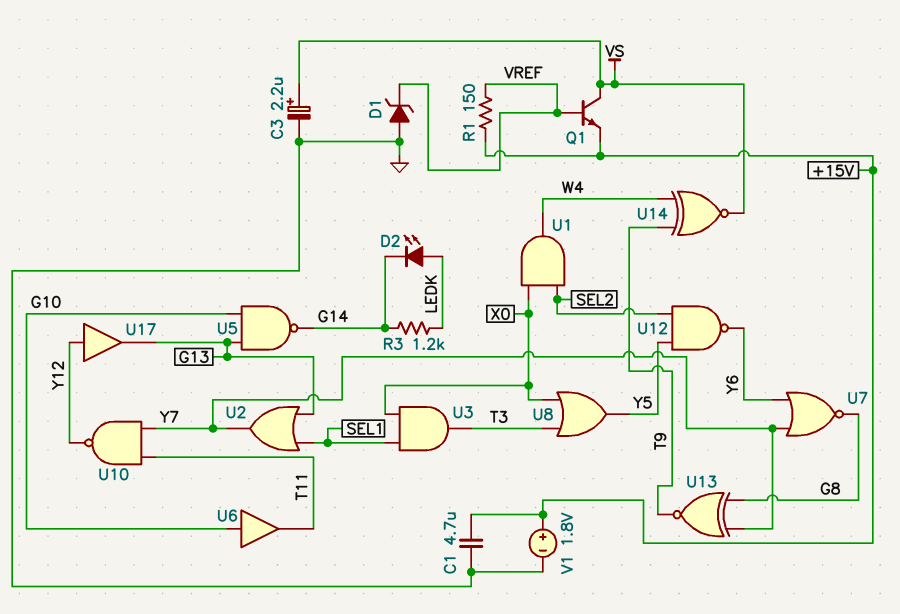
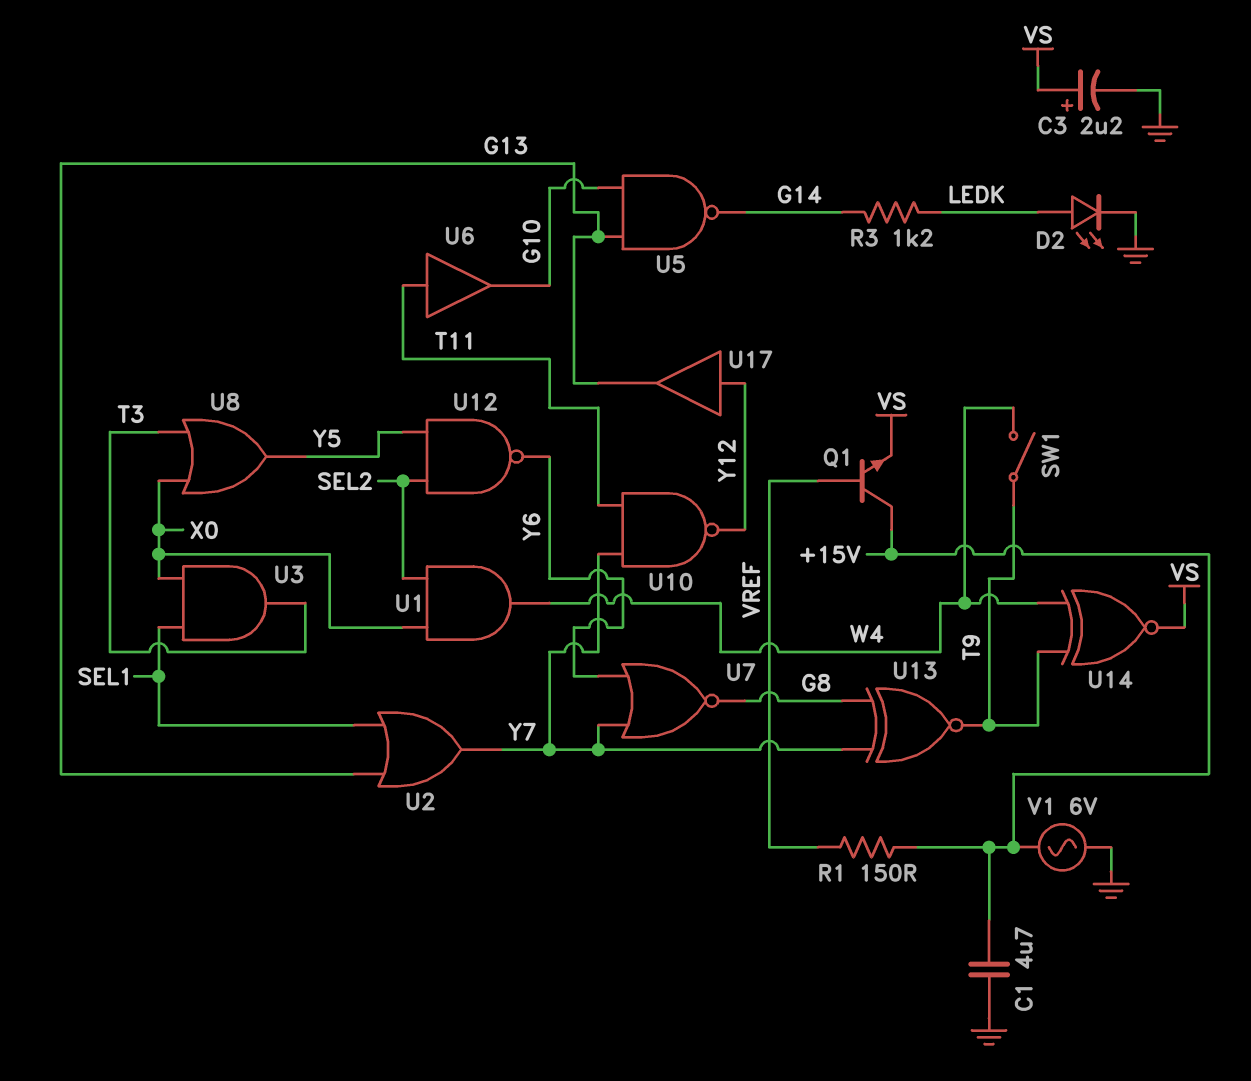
D1: zener (A GND, K VREF) -> none
D2: LED (A LEDK, K G14) -> LED (A LEDK, K GND)
Q1: NPN (B VREF, C VS, E +15V) -> NPN (B VREF, C +15V, E VS)
SW1: none -> switch (T9, W4)
U6: buffer (in G10, out T11) -> buffer (in T11, out G10)
V1: 1.8V (plus +15V, minus GND) -> AC 6V (+15V, GND)

